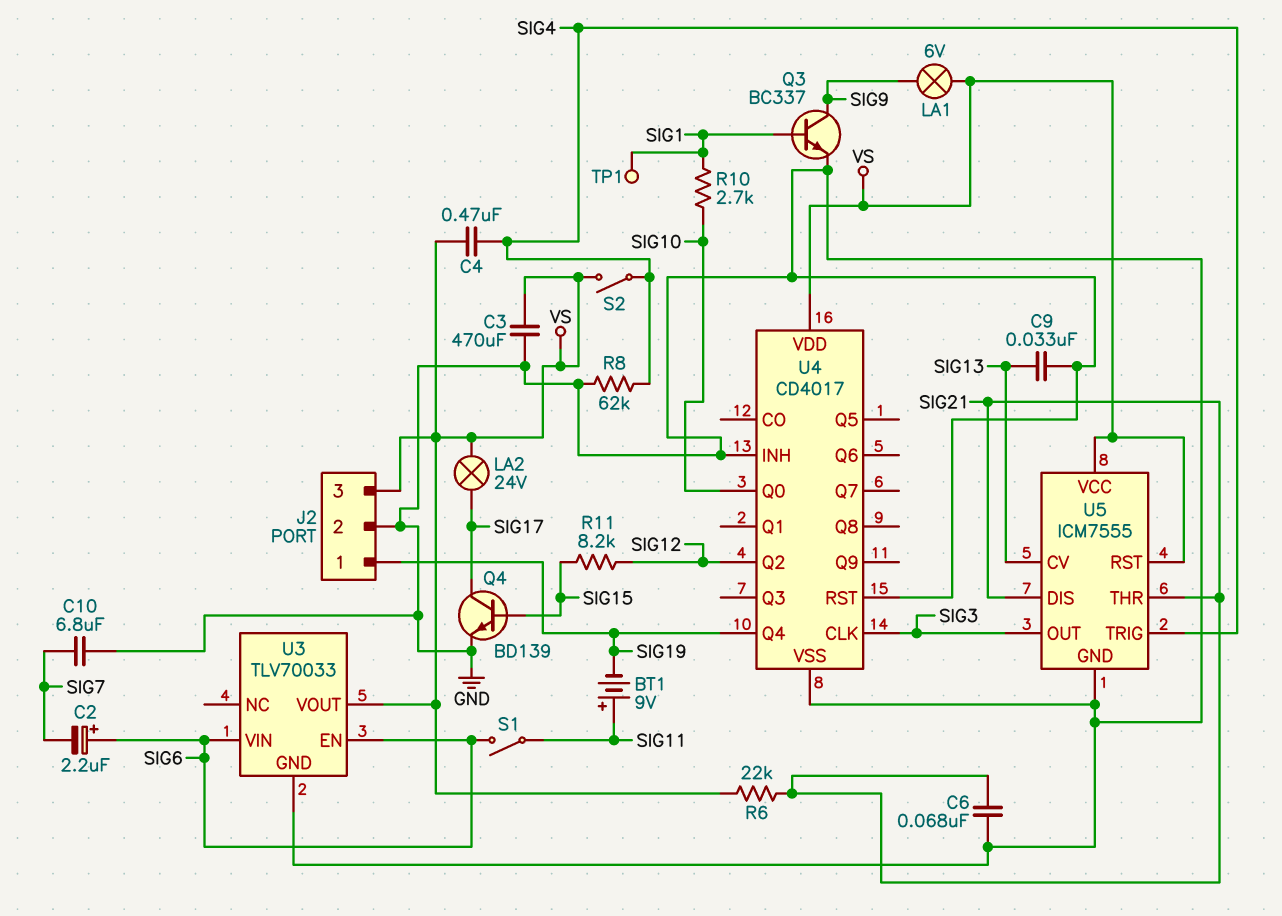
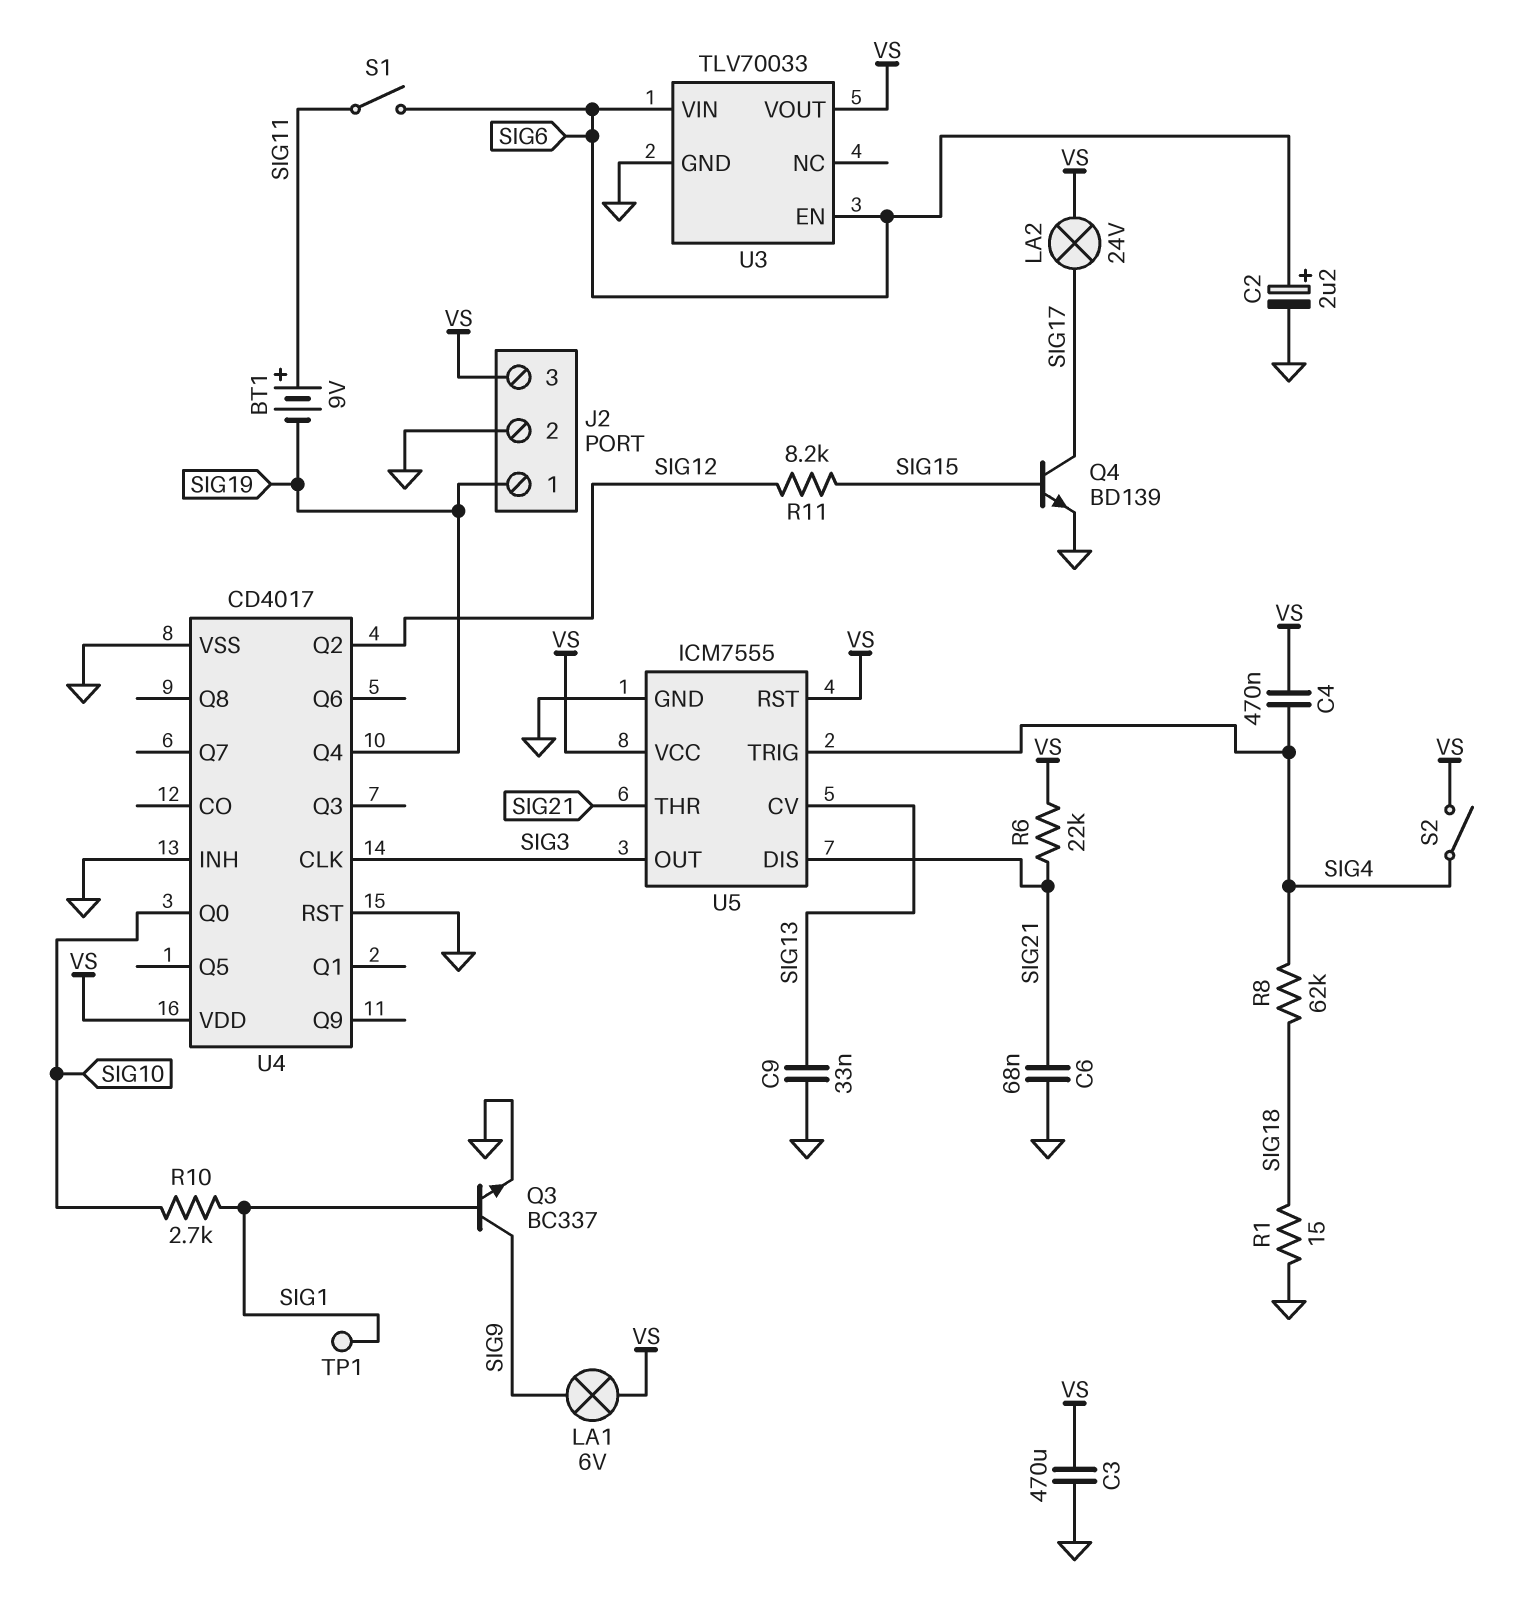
C2: 2.2uF (plus SIG6, minus SIG7) -> 2.2uF (plus SIG6, minus GND)
C10: 6.8uF (GND, SIG7) -> none
R1: none -> 15 (GND, SIG18)
R8: 62k (GND, SIG4) -> 62k (SIG4, SIG18)

